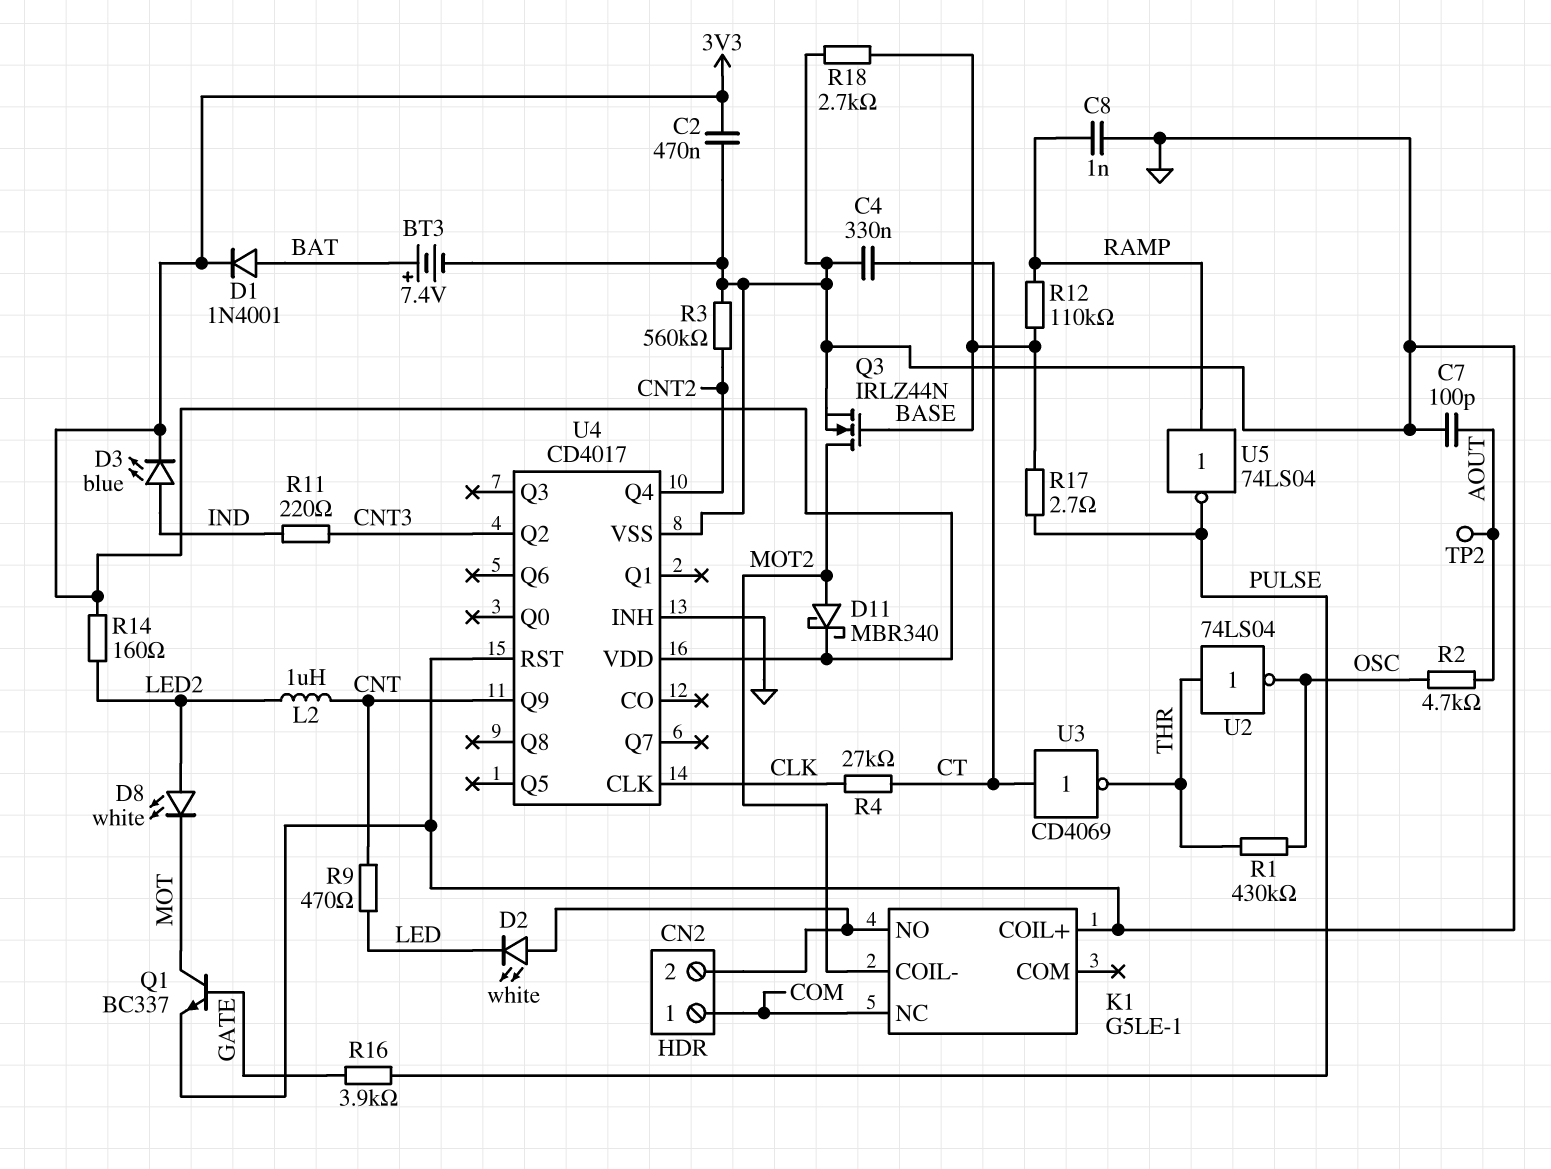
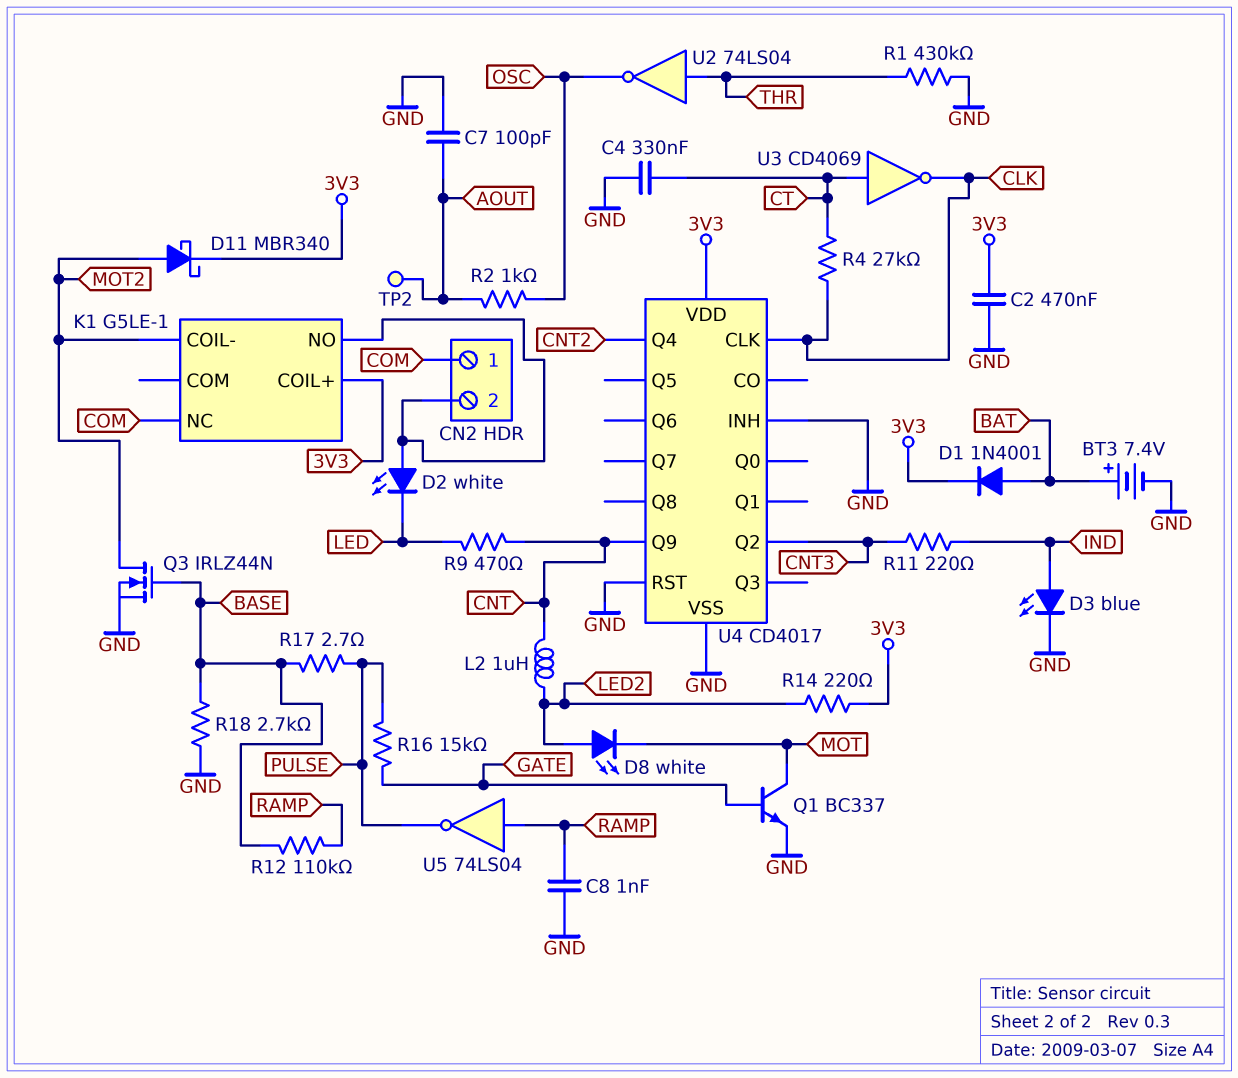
D3: LED blue (A IND, K 3V3) -> LED blue (A IND, K GND)
K1 pin COIL+: GND -> 3V3
R1: 430k (OSC, THR) -> 430k (GND, THR)
R2: 4.7k (AOUT, OSC) -> 1k (AOUT, OSC)
R3: 560k (CNT2, GND) -> none
R14: 160 (3V3, LED2) -> 220 (3V3, LED2)
R16: 3.9k (GATE, PULSE) -> 15k (GATE, PULSE)
U3: NOT CD4069 (in CT, out THR) -> NOT CD4069 (in CT, out CLK)

